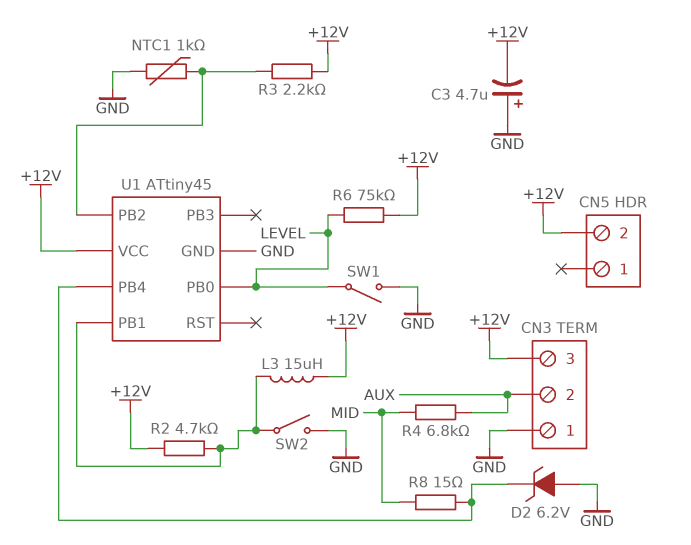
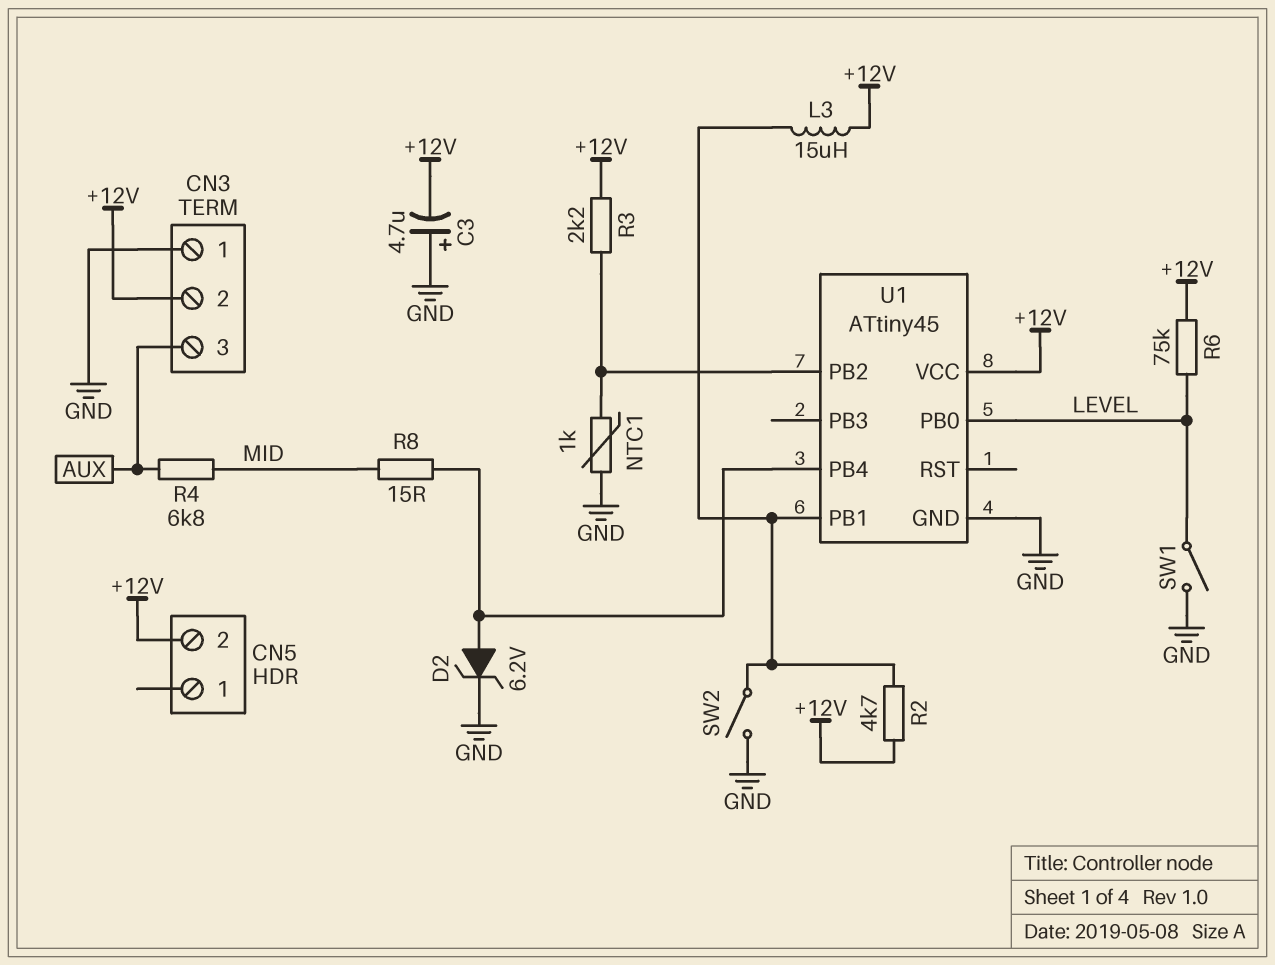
CN3 pin 2: AUX -> +12V
CN3 pin 3: +12V -> AUX
D2: zener 6.2V (A GND, K U1/PB4) -> zener 6.2V (A U1/PB4, K GND)

